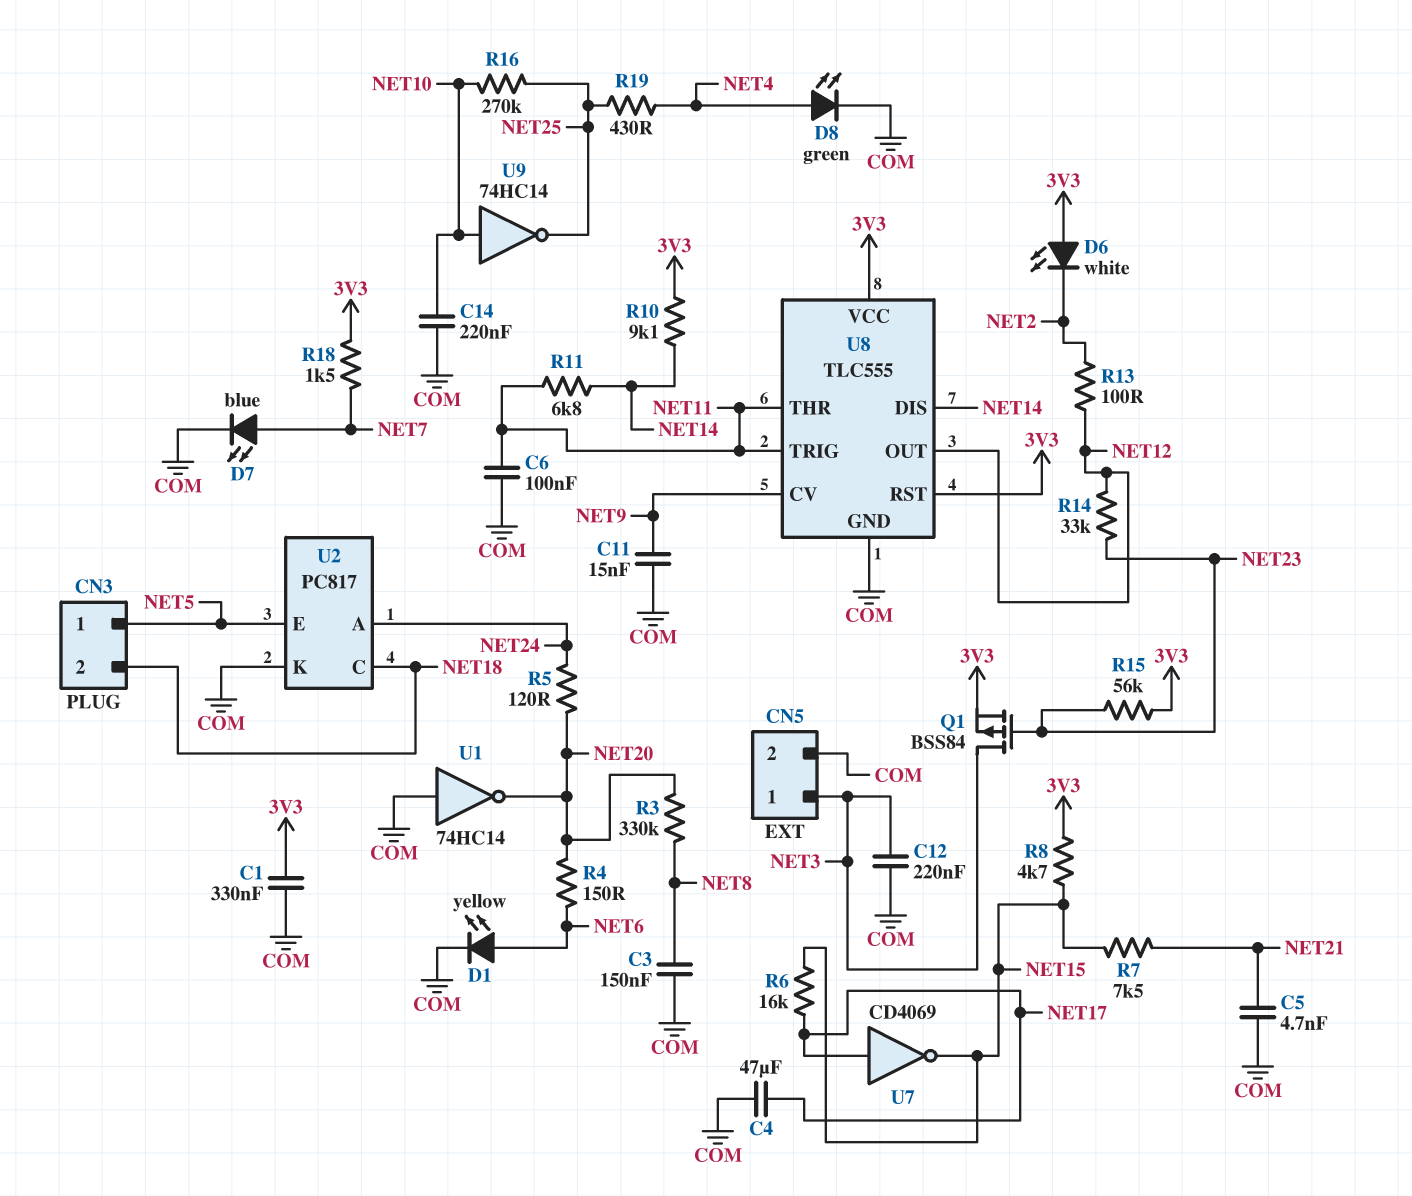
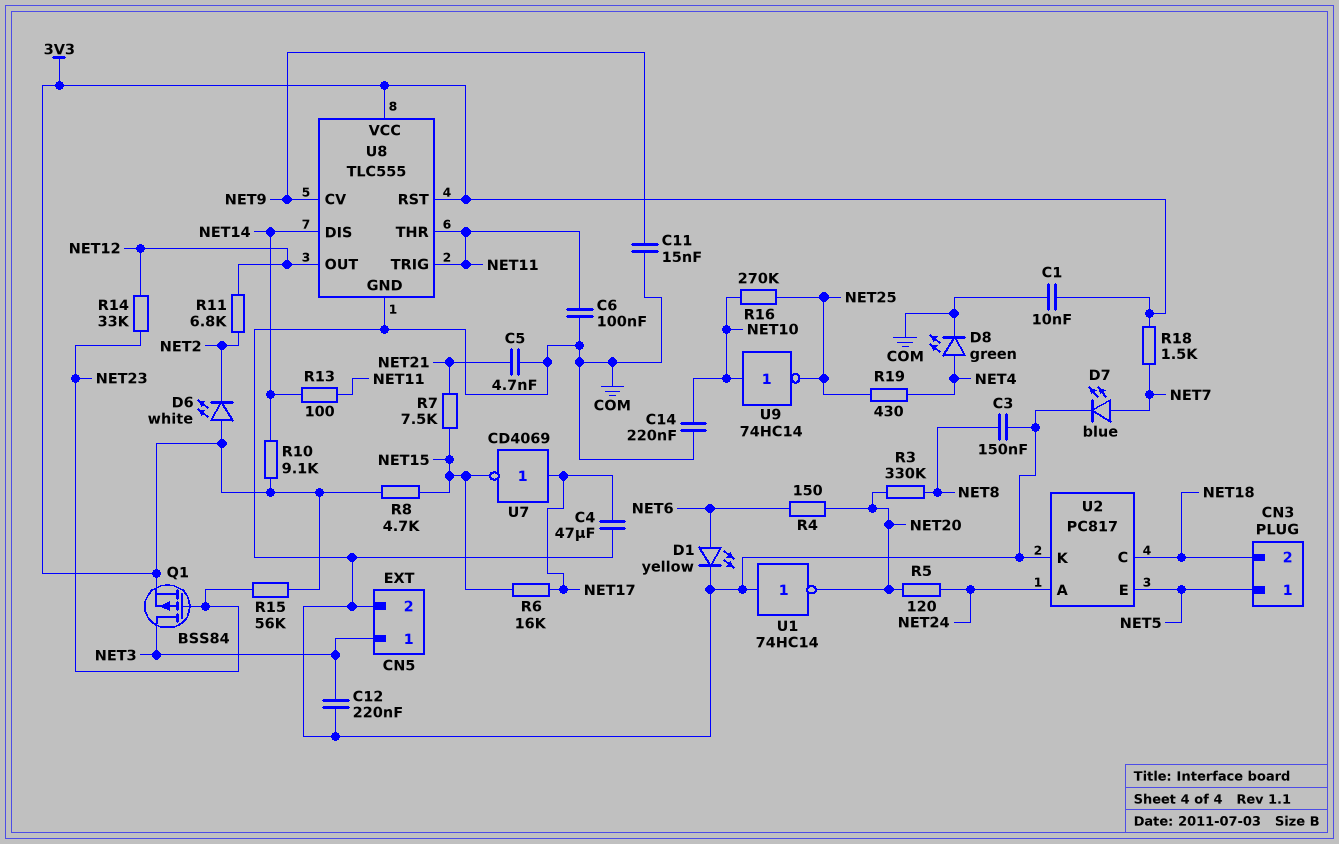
C1: 330nF (3V3, COM) -> 10nF (3V3, COM)
R11: 6.8k (NET11, NET14) -> 6.8k (NET2, NET12)
R13: 100 (NET2, NET12) -> 100 (NET11, NET14)

